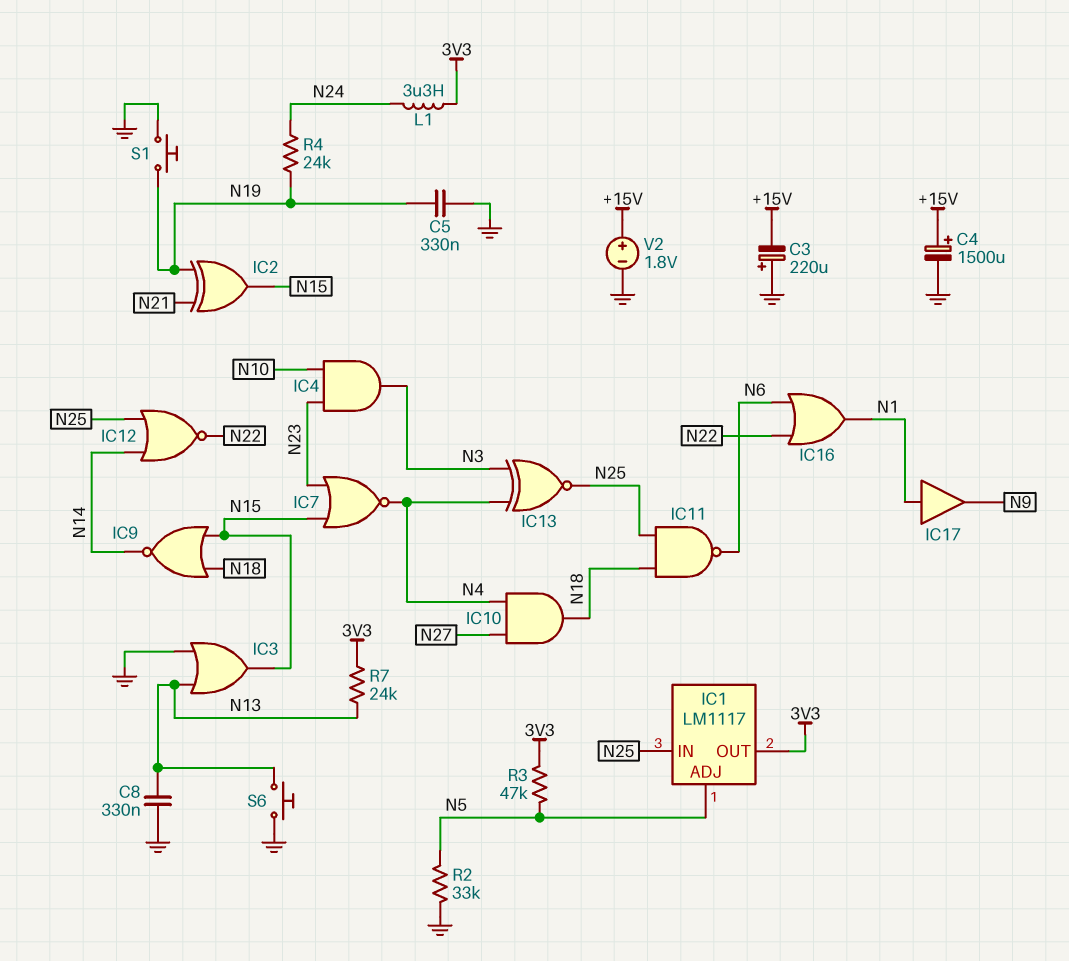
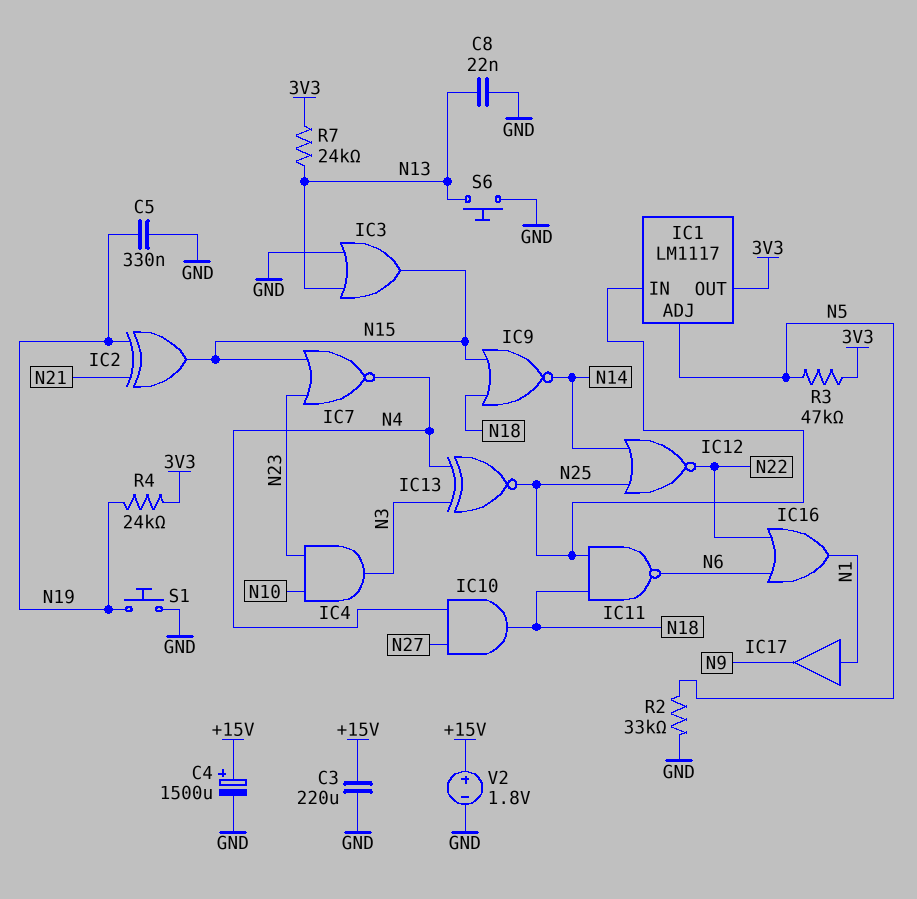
C3: 220uF (plus GND, minus +15V) -> 220uF (+15V, GND)
C8: 330nF (GND, N13) -> 22nF (GND, N13)
L1: 3.3uH (3V3, N24) -> none
R4: 24k (N19, N24) -> 24k (3V3, N19)

